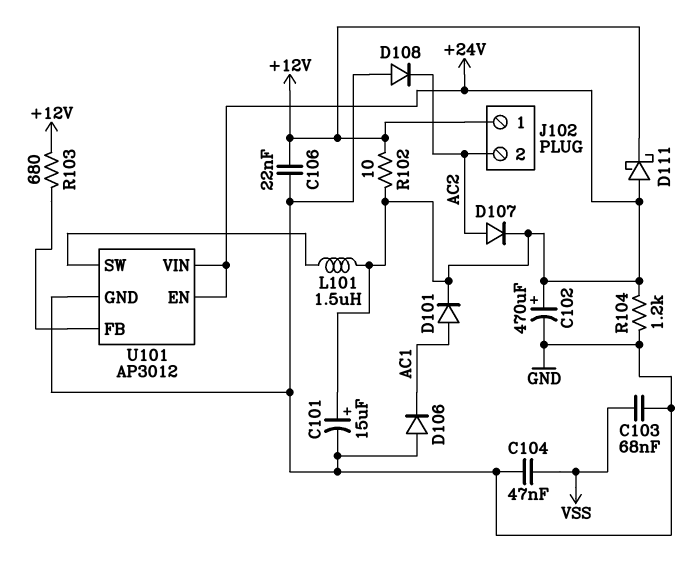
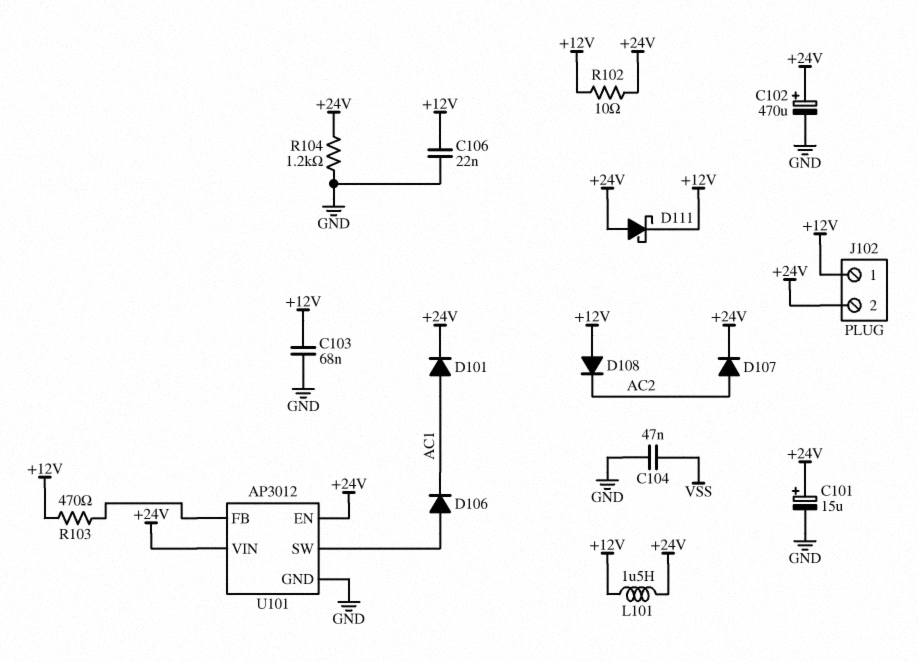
C103: 68nF (GND, VSS) -> 68nF (+12V, GND)
D106: diode (A GND, K AC1) -> diode (A U101/SW, K AC1)
D108: diode (A GND, K AC2) -> diode (A +12V, K AC2)
J102 pin 2: AC2 -> +24V
L101: 1.5uH (+24V, U101/SW) -> 1.5uH (+12V, +24V)
R103: 680 (+12V, U101/FB) -> 470 (+12V, U101/FB)

